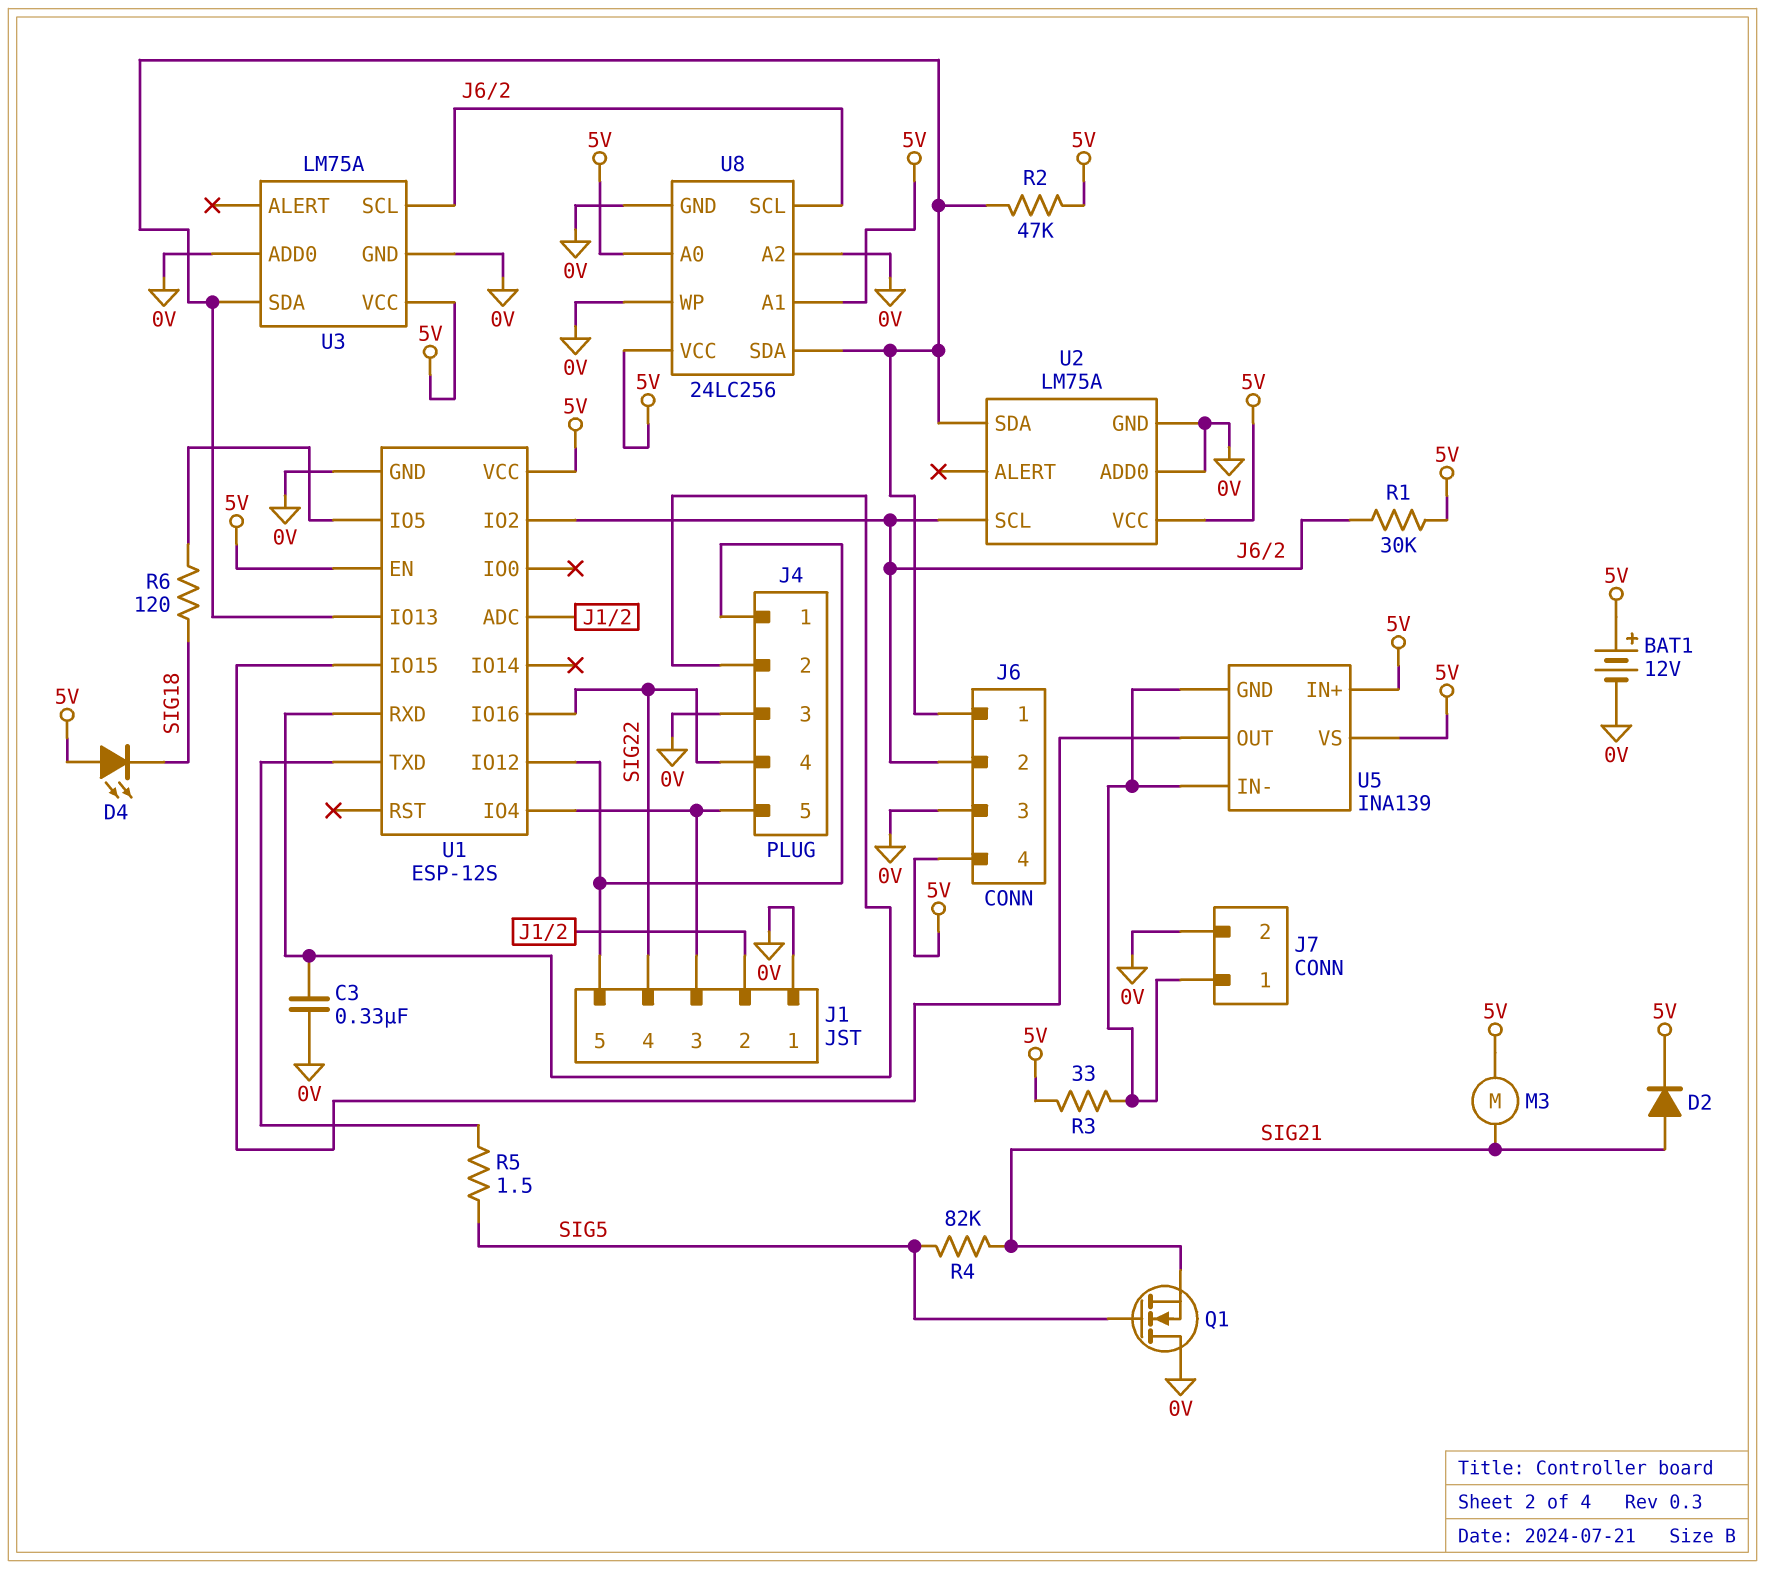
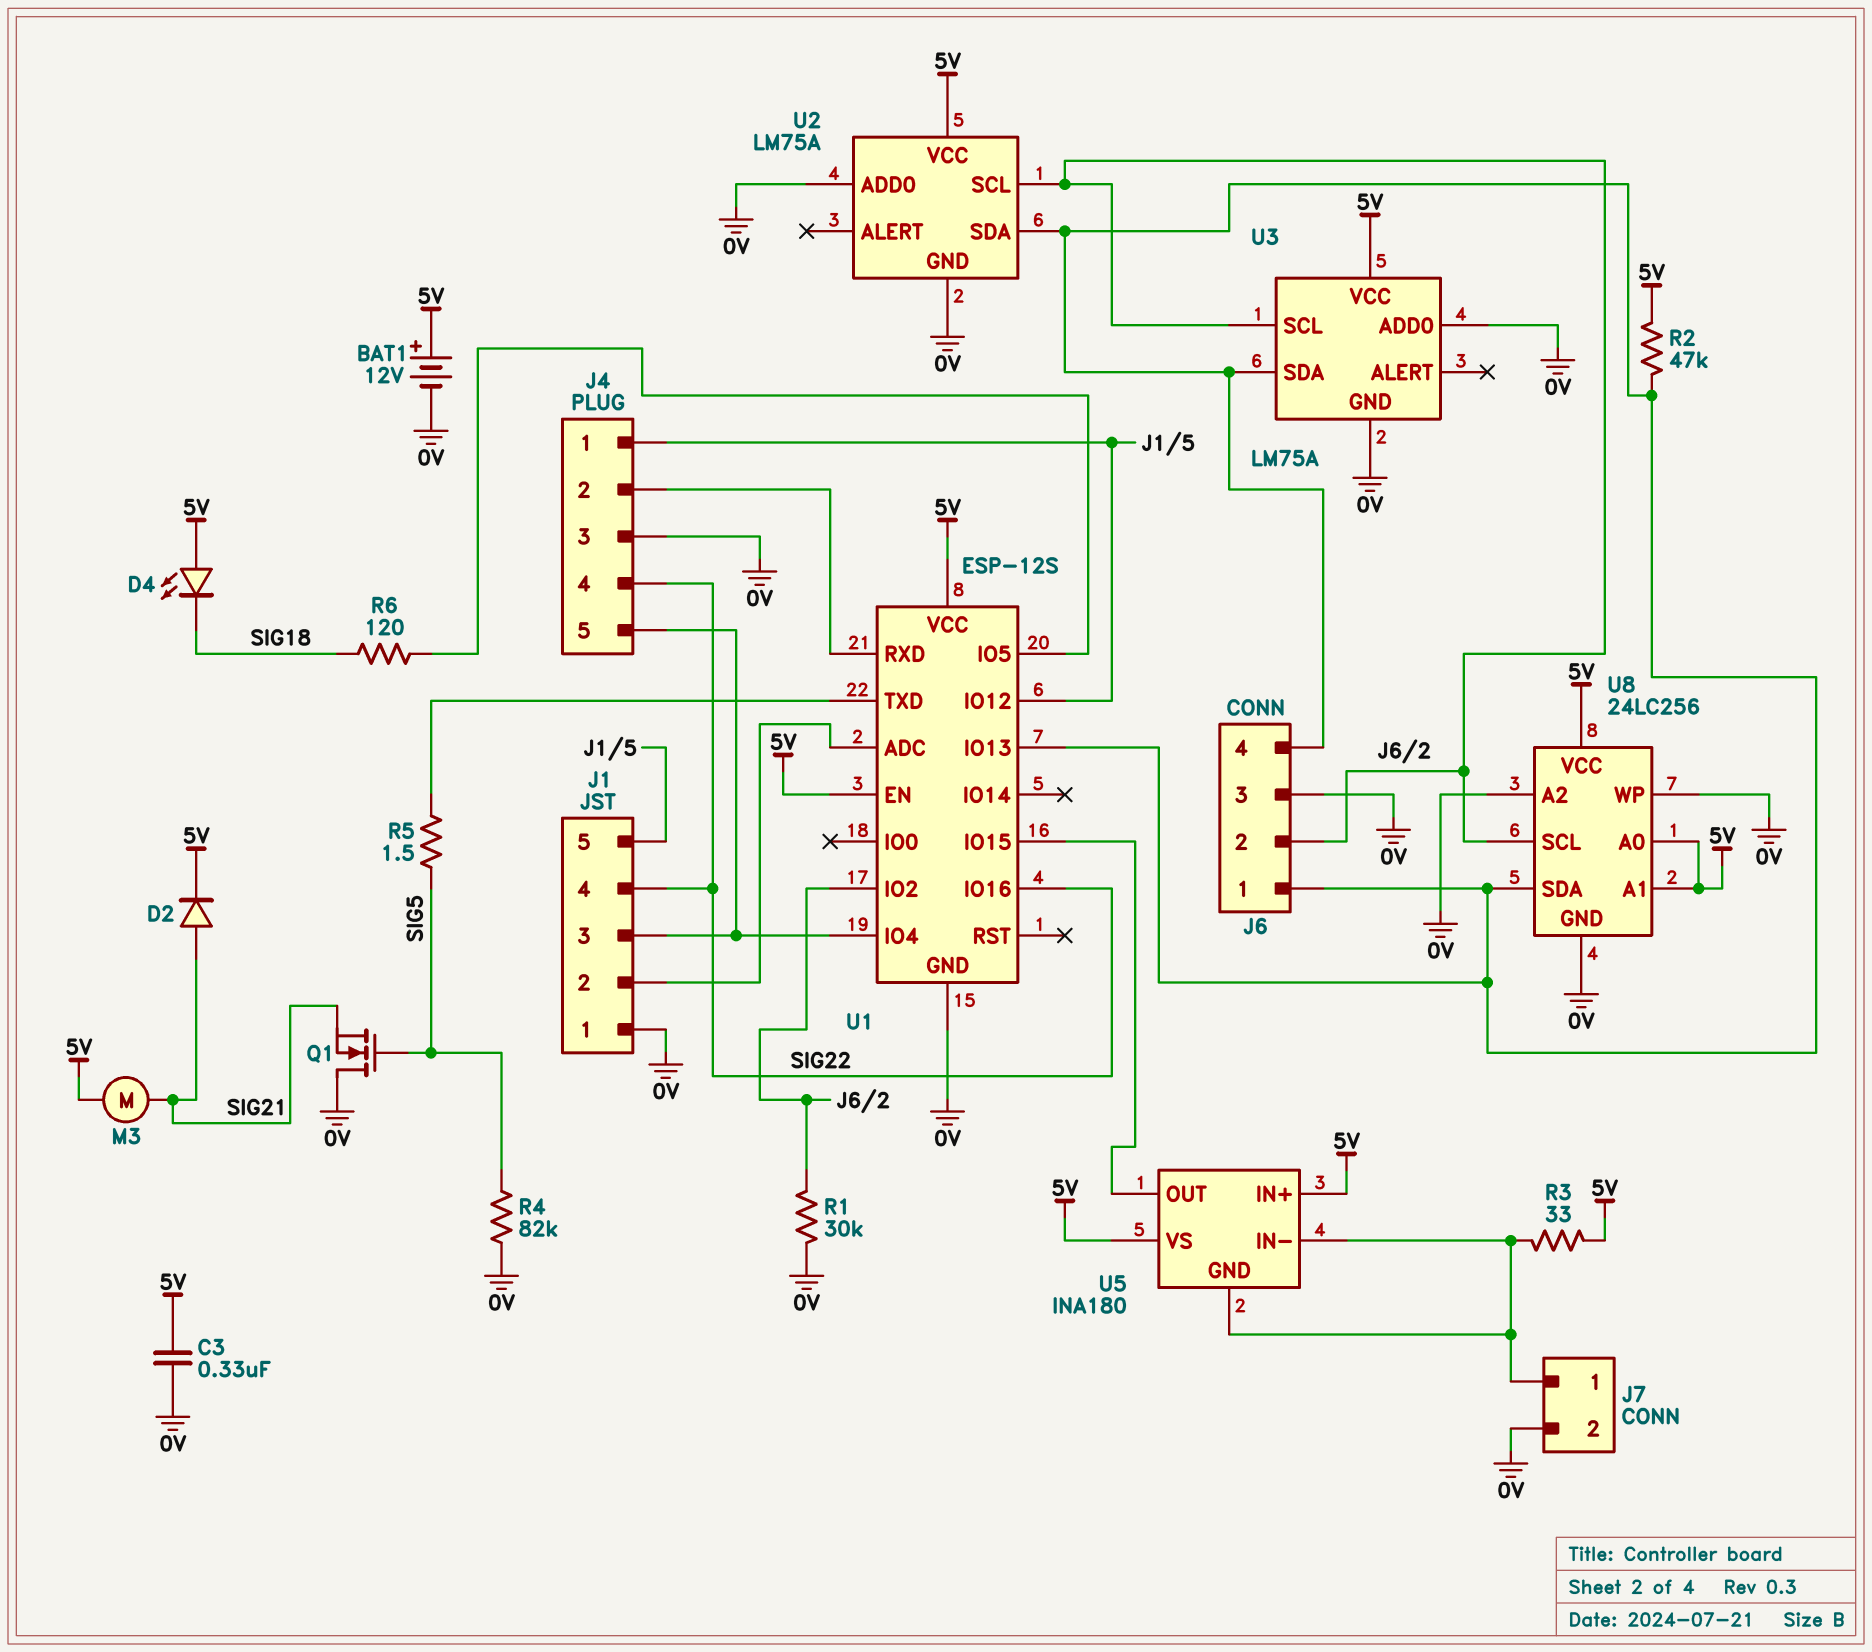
C3: 330nF (0V, J4/2) -> 330nF (0V, 5V)
J6 pin 4: 5V -> J6/1
R1: 30k (5V, J6/2) -> 30k (0V, J6/2)
R4: 82k (SIG5, SIG21) -> 82k (0V, SIG5)
U5: INA139 -> INA180

